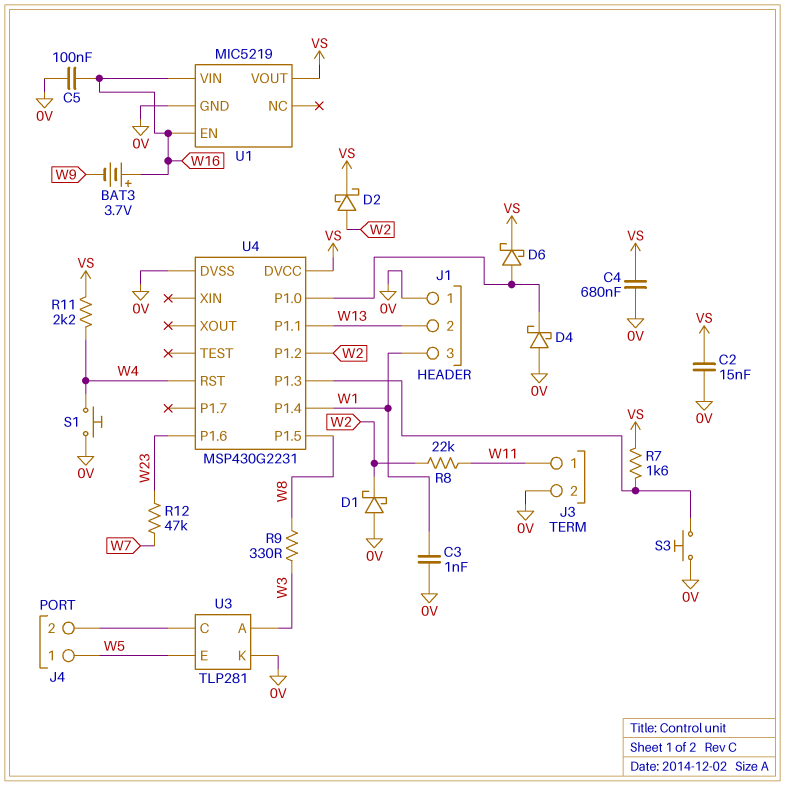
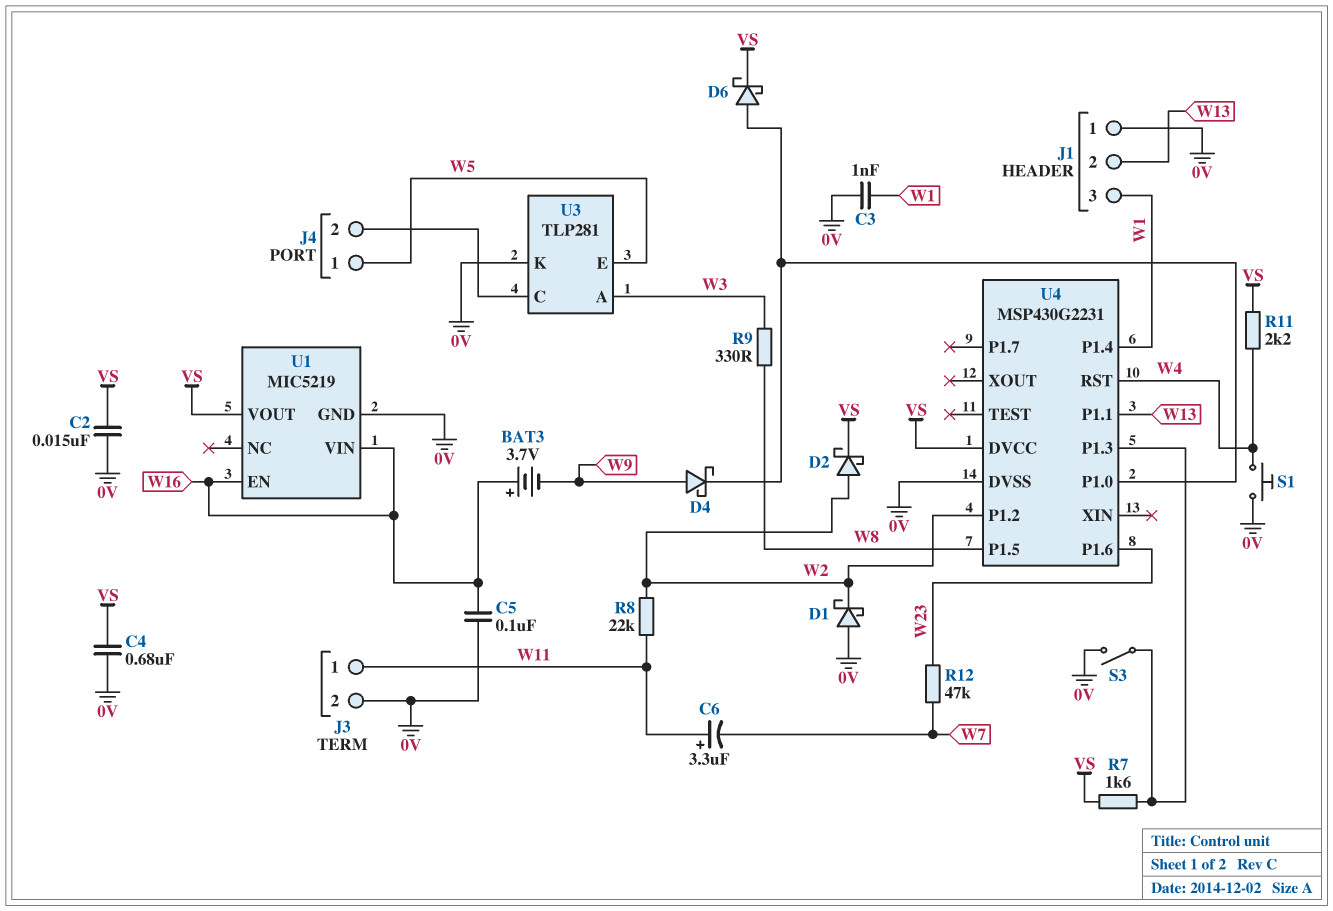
C6: none -> 3.3uF (plus W11, minus W7)
D4: schottky (A 0V, K U4/P1.0) -> schottky (A W9, K U4/P1.0)
S3: button (0V, U4/P1.3) -> switch (0V, U4/P1.3)

